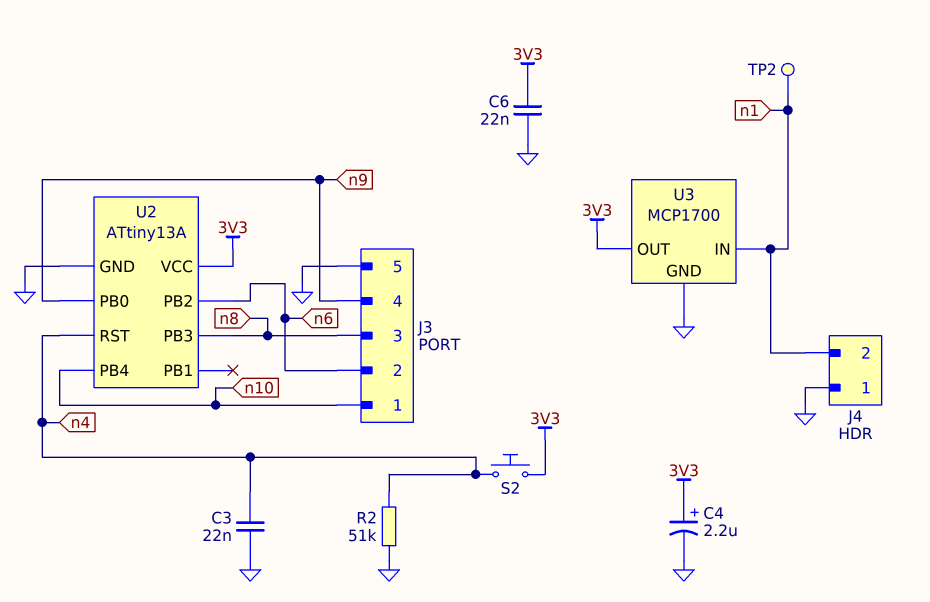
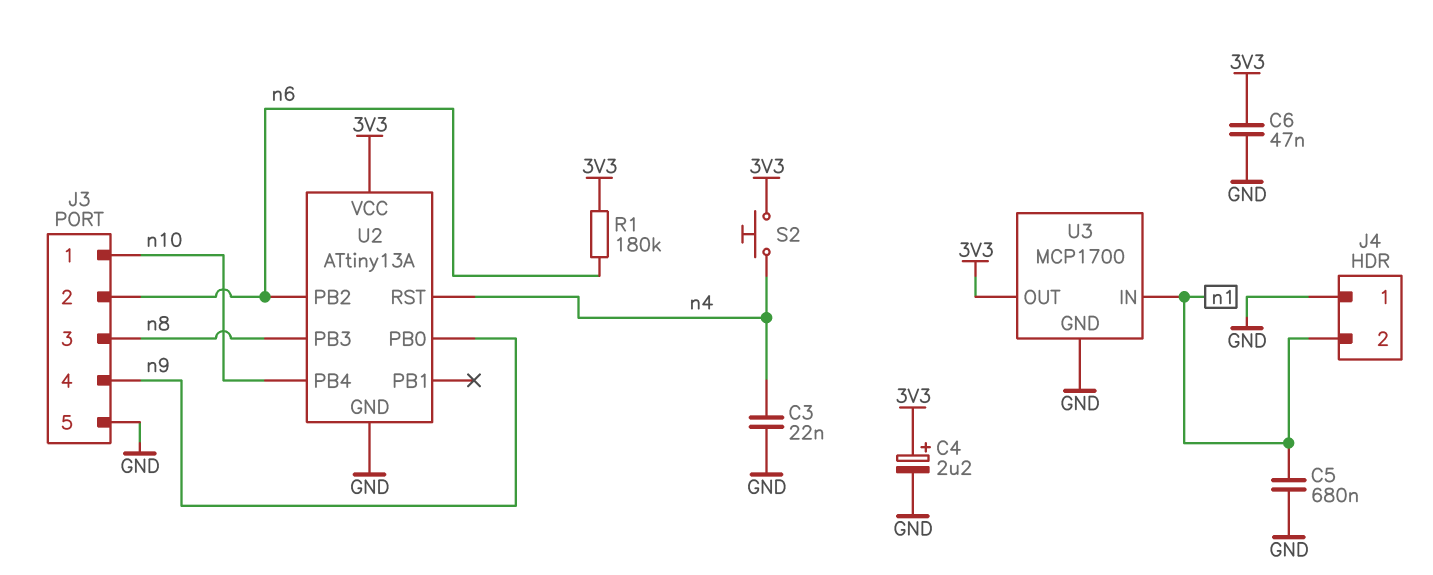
C5: none -> 680nF (GND, n1)
C6: 22nF (3V3, GND) -> 47nF (3V3, GND)
R1: none -> 180k (3V3, n6)
R2: 51k (GND, n4) -> none
TP2: test point (n1) -> none

